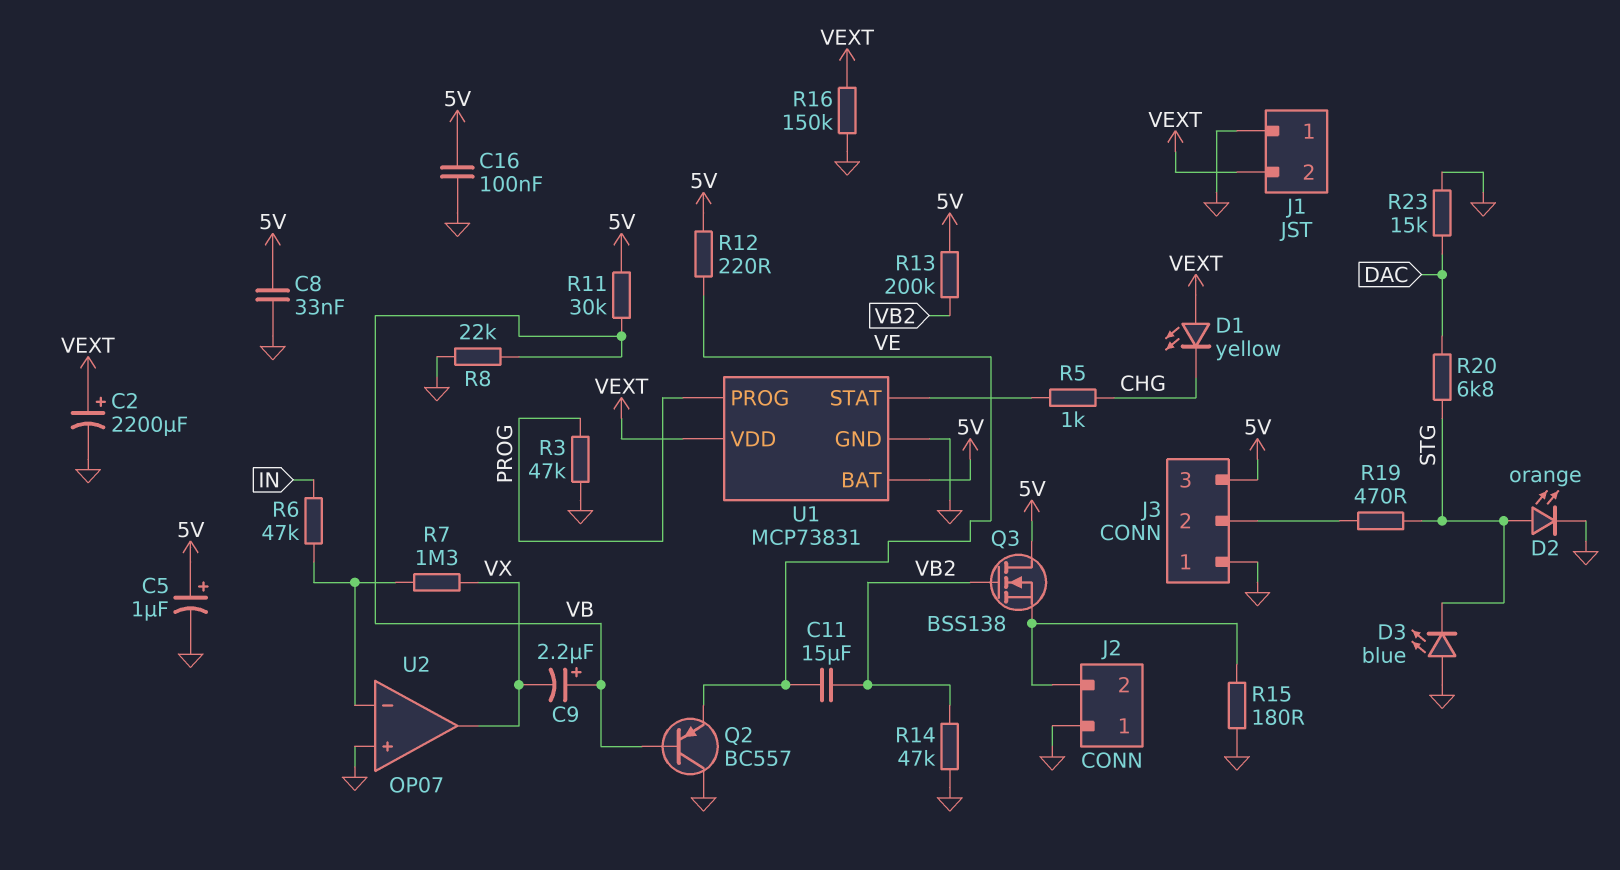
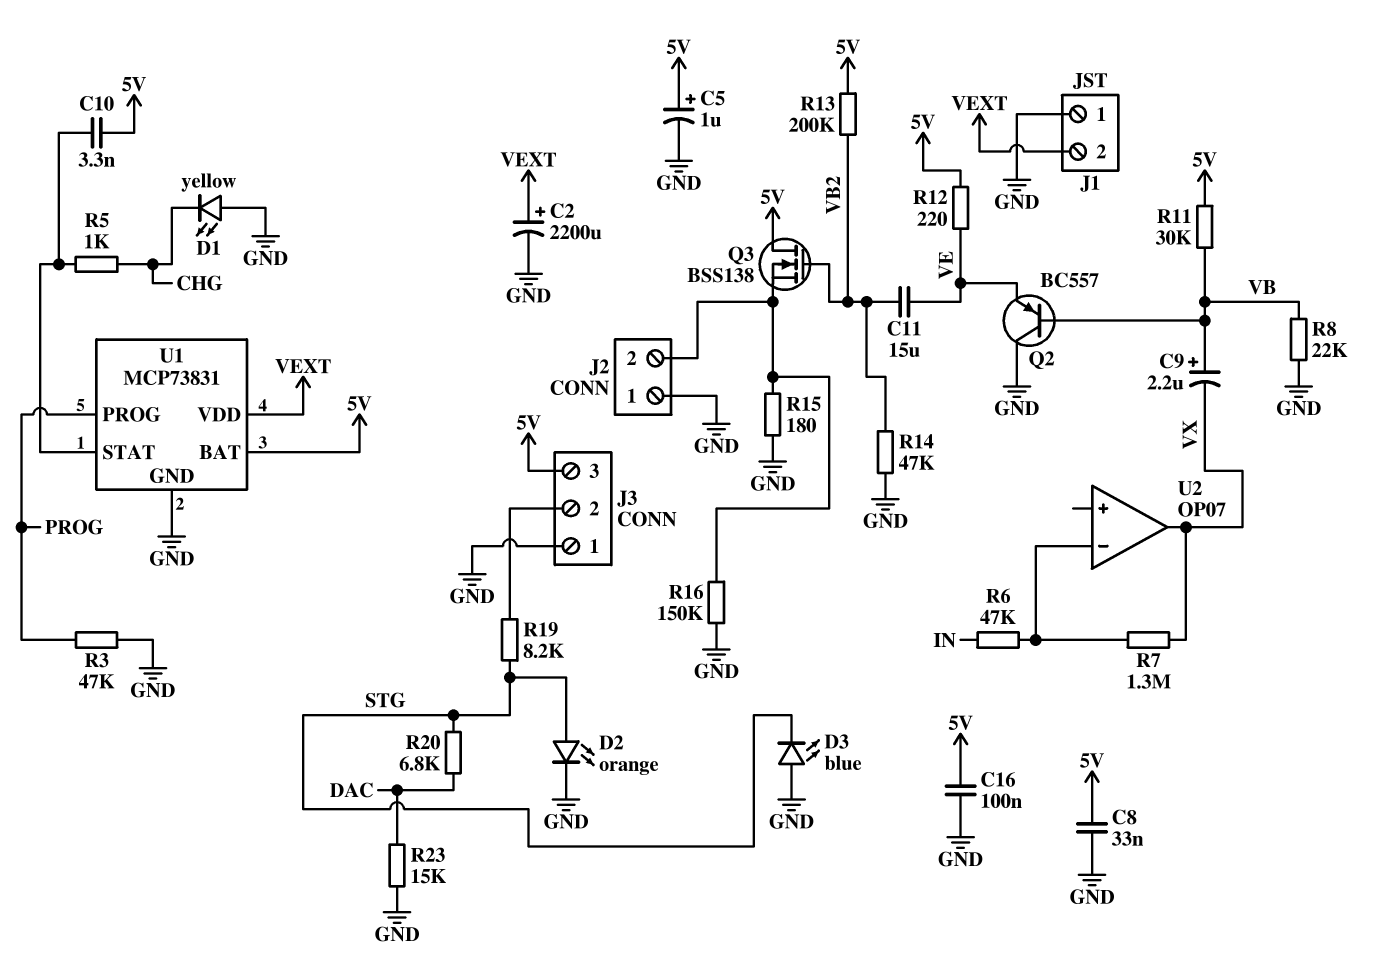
C10: none -> 3.3nF (5V, U1/STAT)
D1: LED yellow (A VEXT, K CHG) -> LED yellow (A GND, K CHG)
R16: 150k (GND, VEXT) -> 150k (GND, J2/2)
R19: 470 (J3/2, STG) -> 8.2k (J3/2, STG)
U2 pin in+: GND -> none

